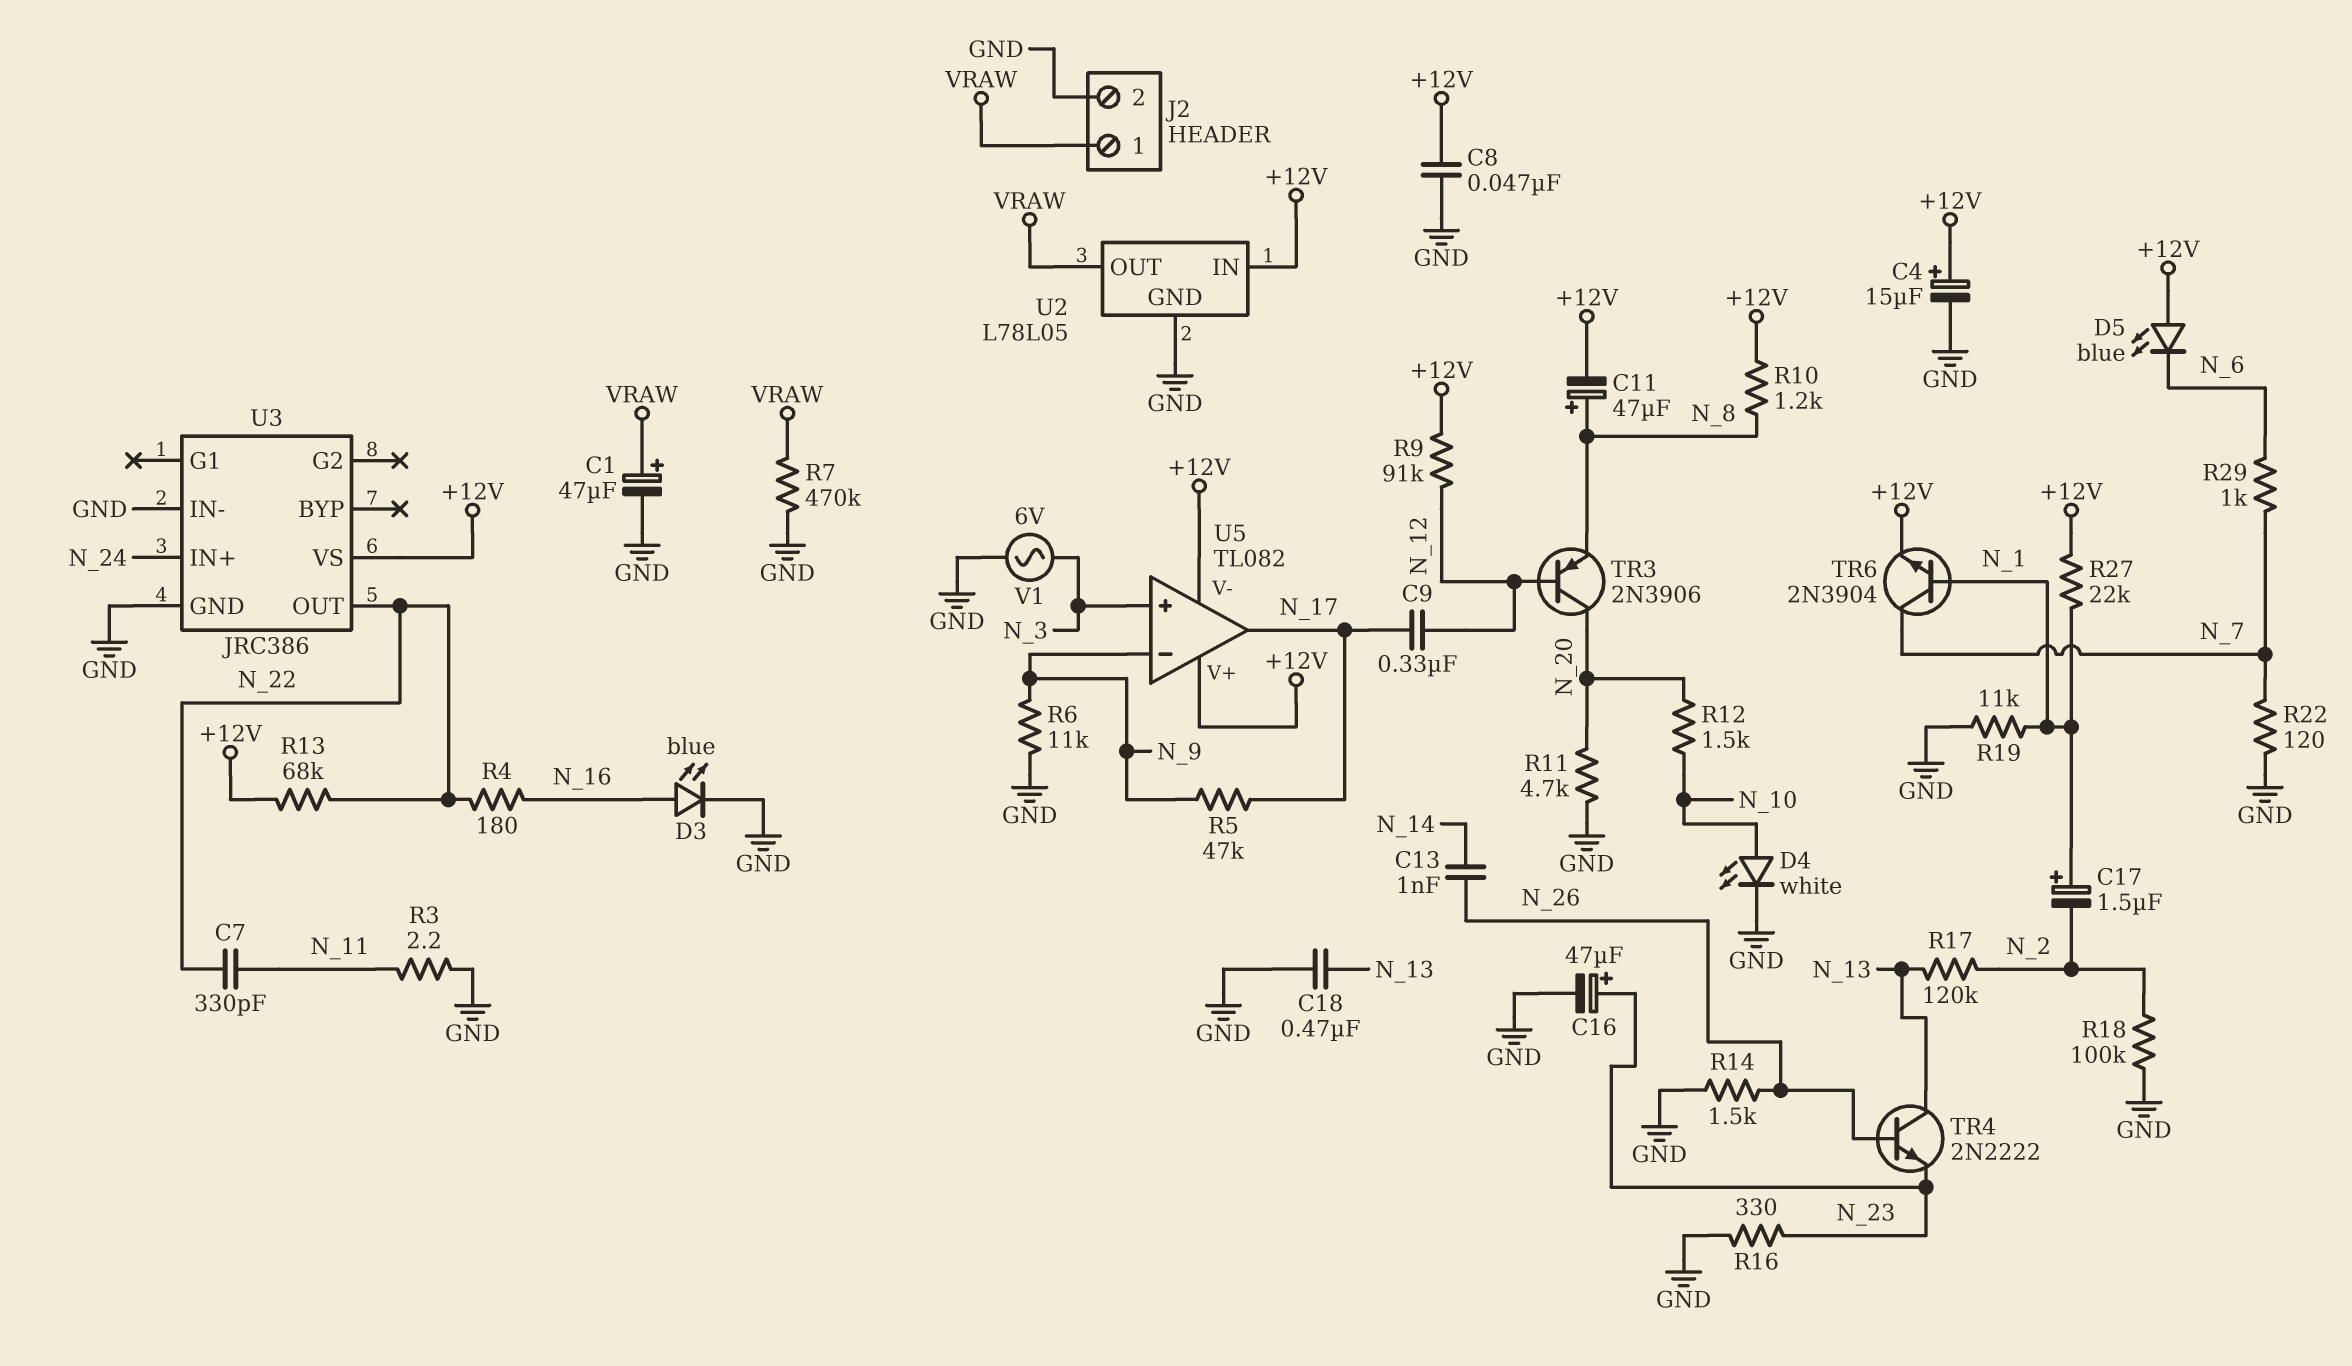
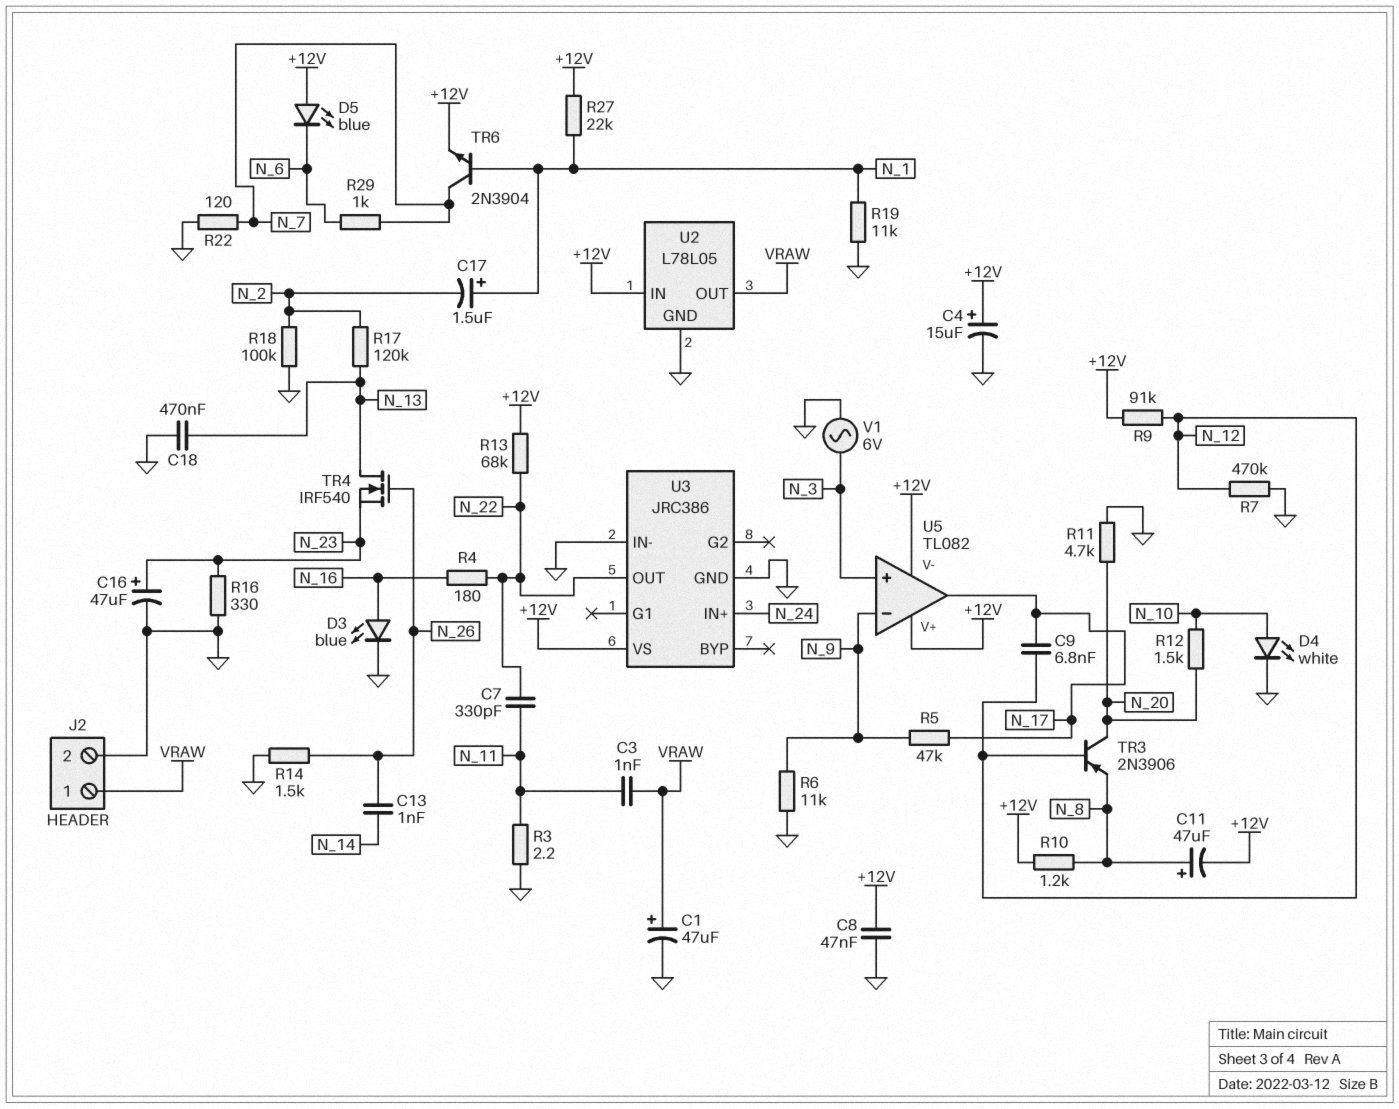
C3: none -> 1nF (N_11, VRAW)
C9: 330nF (N_12, N_17) -> 6.8nF (N_12, N_17)
R7: 470k (GND, VRAW) -> 470k (GND, N_12)
TR4: NPN 2N2222 (B N_26, C N_13, E N_23) -> NMOS IRF540 (G N_26, D N_13, S N_23)

